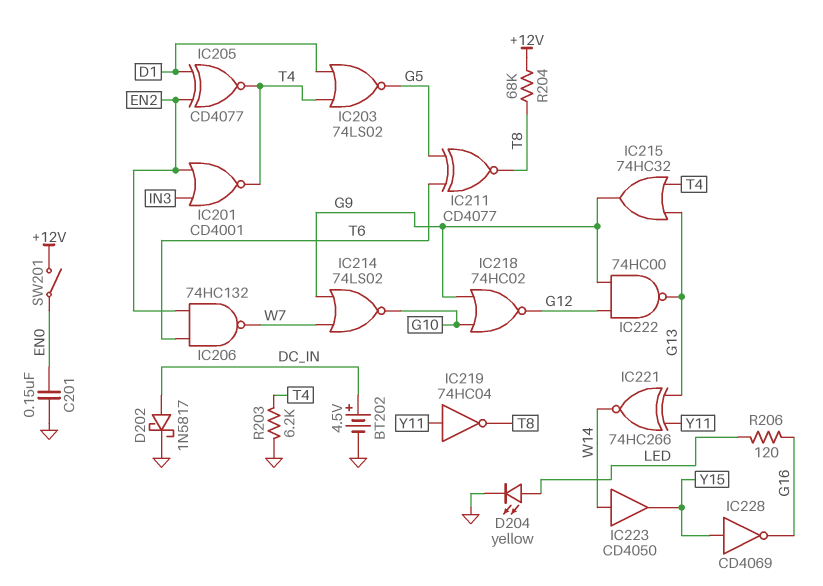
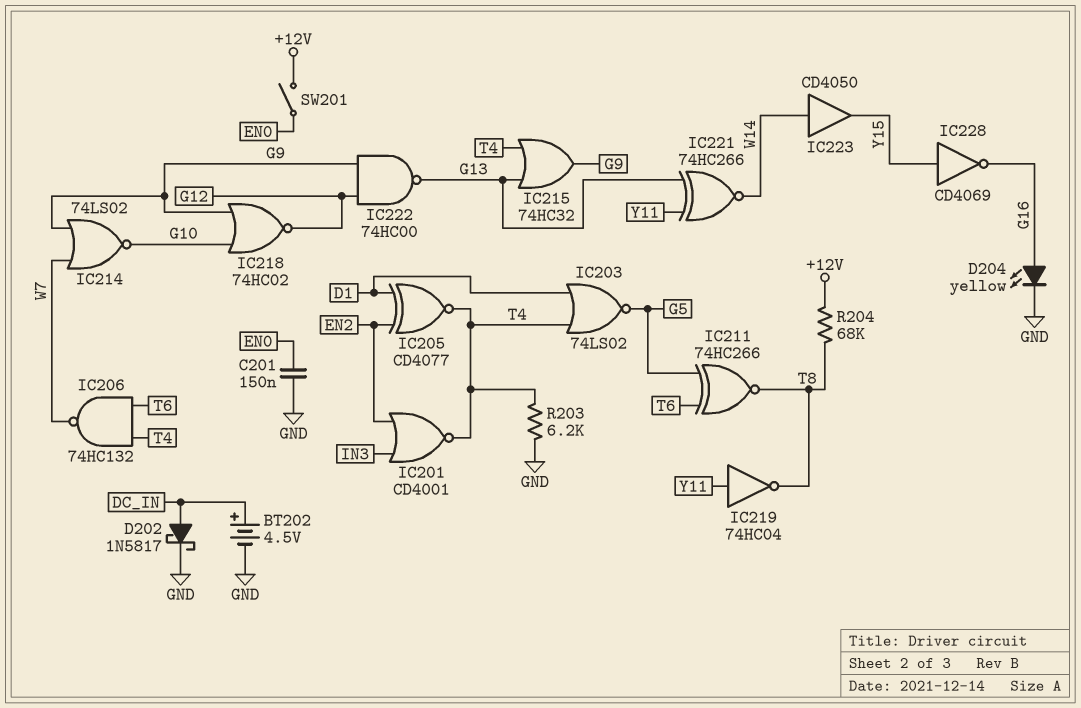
D204: LED yellow (A LED, K GND) -> LED yellow (A G16, K GND)
IC206: NAND 74HC132 (in EN2, in T6, out W7) -> NAND 74HC132 (in T4, in T6, out W7)
IC211: XNOR CD4077 (in G5, in T6, out T8) -> XNOR 74HC266 (in G5, in T6, out T8)
R206: 120 (G16, LED) -> none

